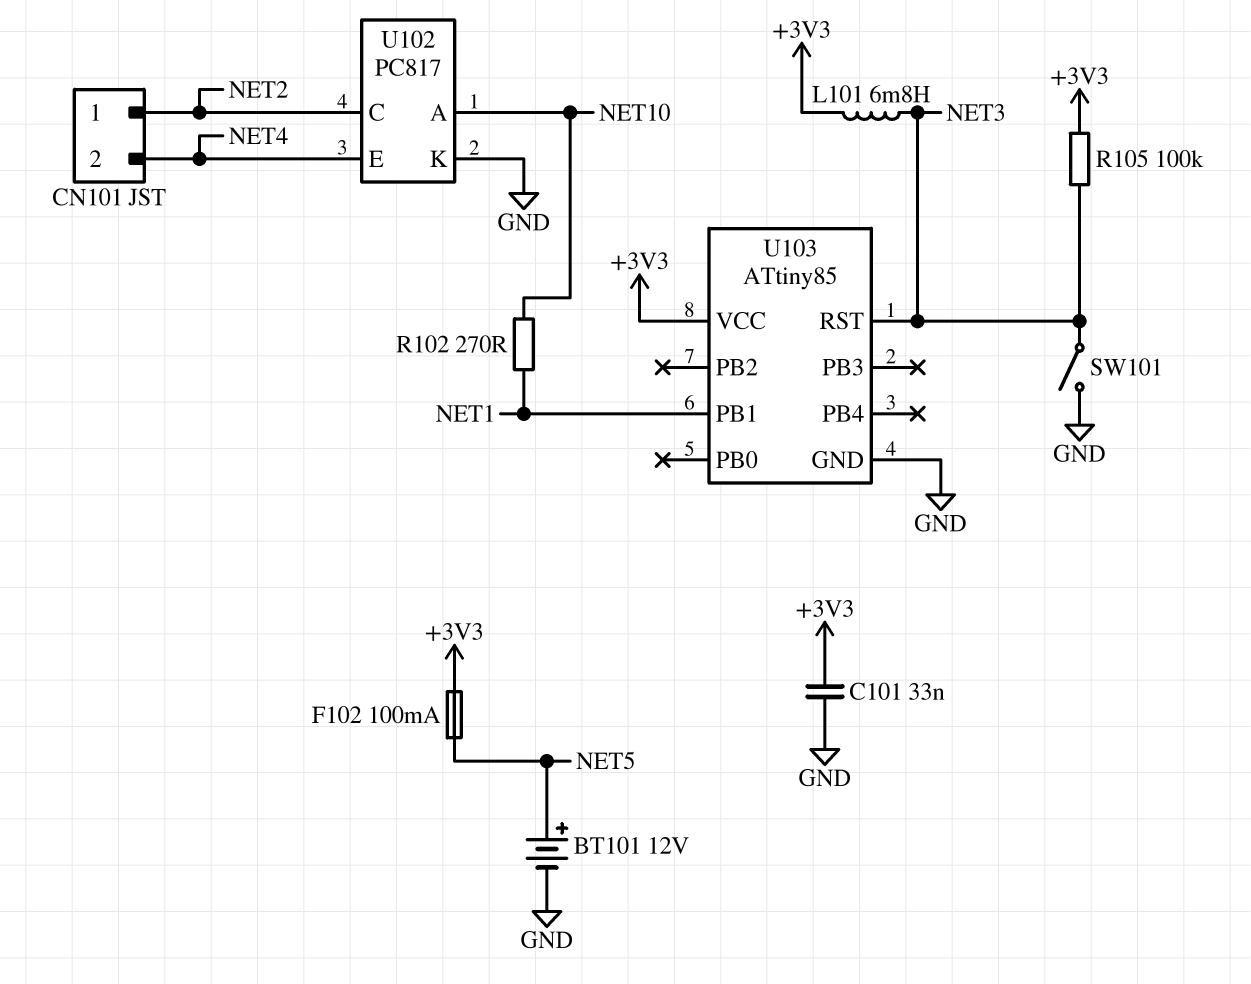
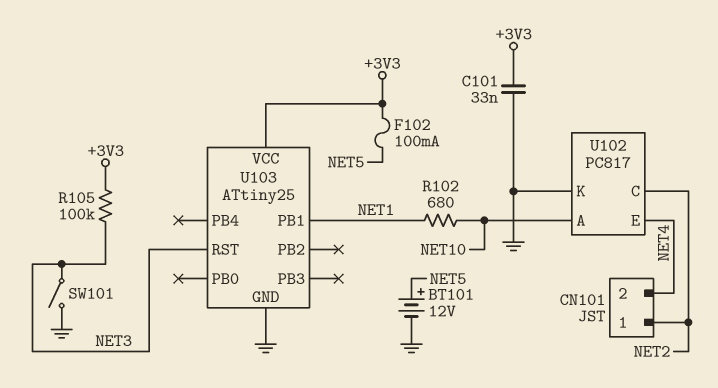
L101: 6.8mH (+3V3, NET3) -> none
R102: 270 (NET1, NET10) -> 680 (NET1, NET10)
U103: ATtiny85 -> ATtiny25

